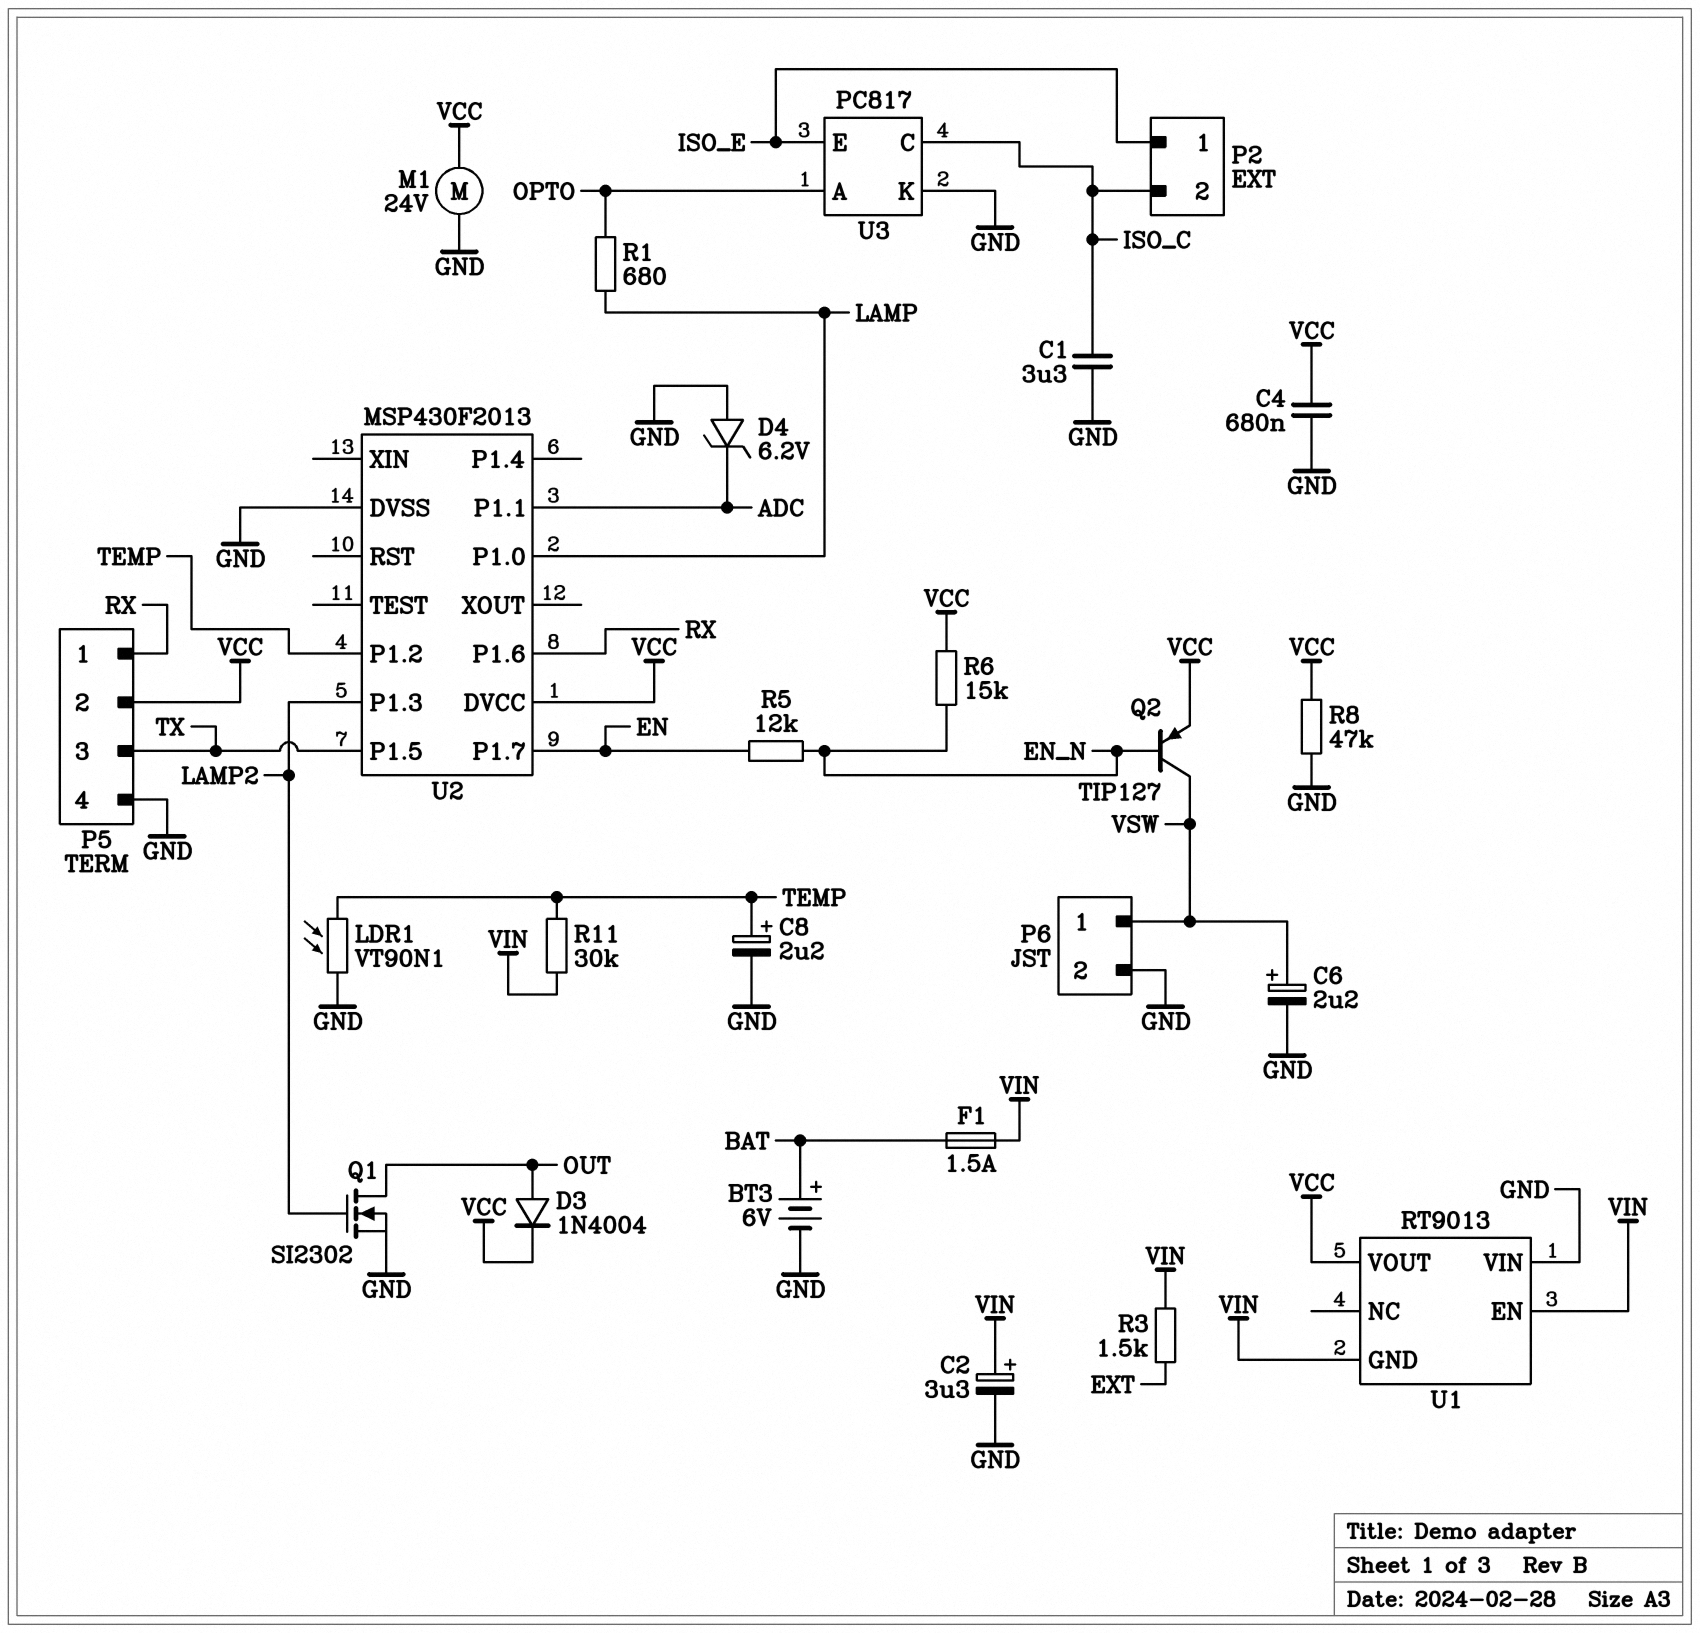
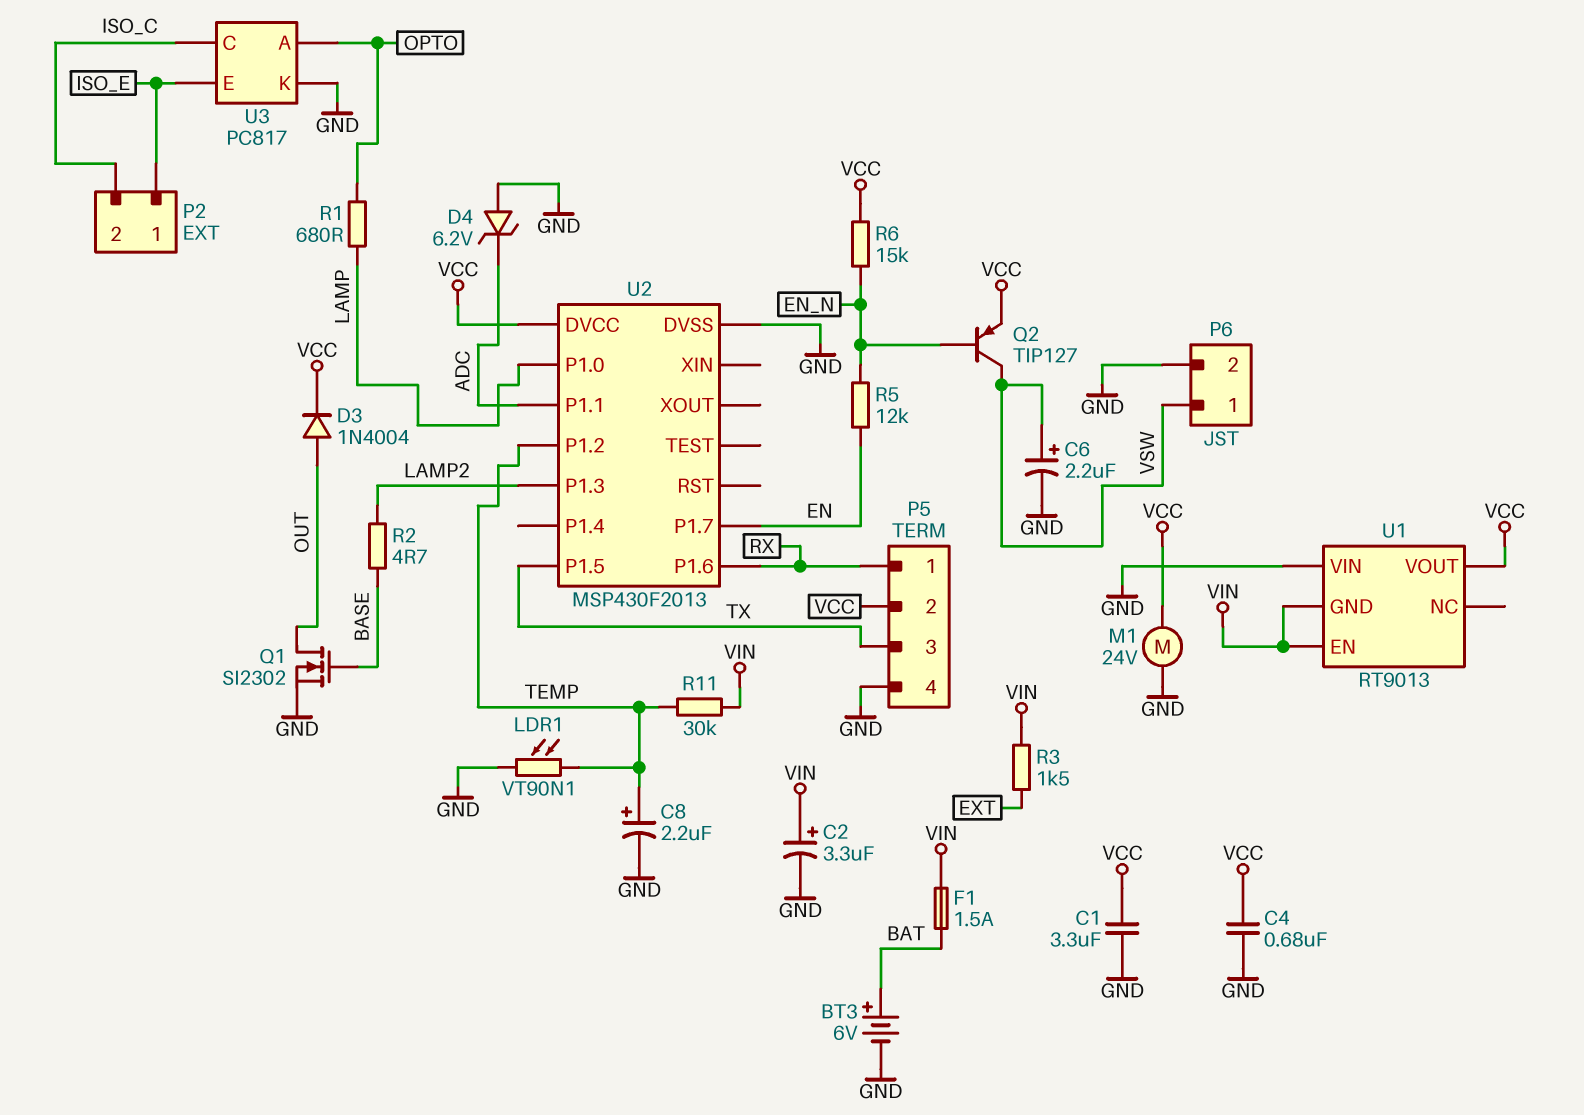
C1: 3.3uF (GND, ISO_C) -> 3.3uF (GND, VCC)
Q1: NMOS SI2302 (G LAMP2, D OUT, S GND) -> NMOS SI2302 (G BASE, D OUT, S GND)
R2: none -> 4.7 (BASE, LAMP2)
R8: 47k (GND, VCC) -> none

